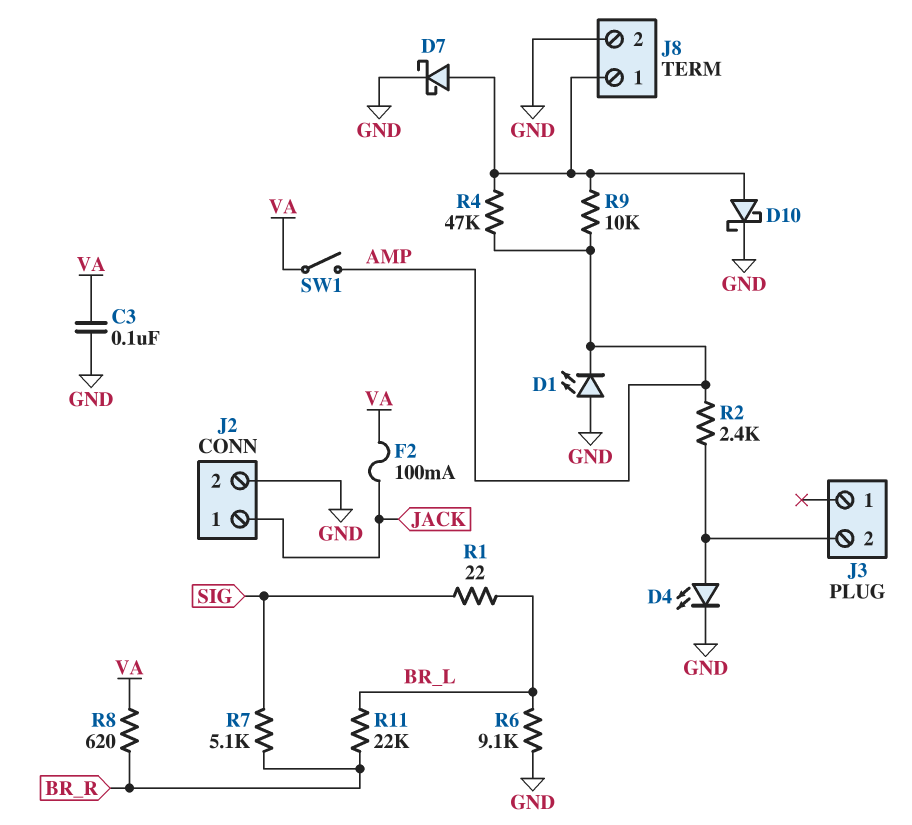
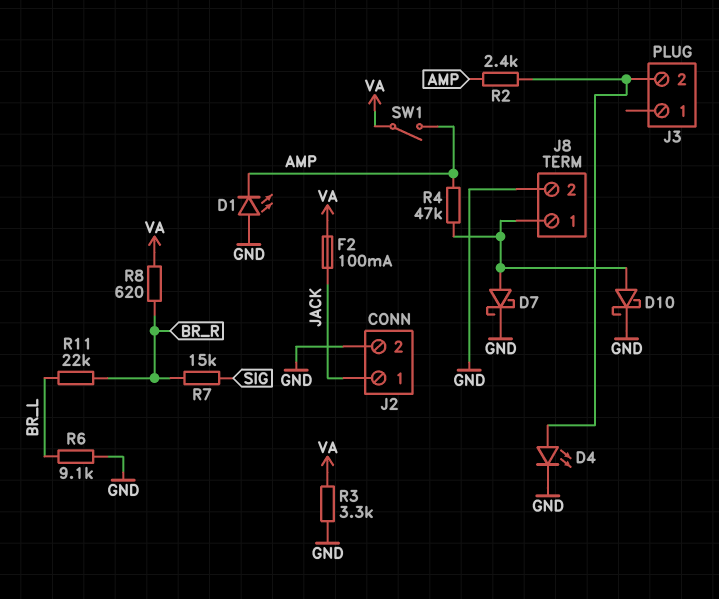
C3: 100nF (GND, VA) -> none
R1: 22 (BR_L, SIG) -> none
R3: none -> 3.3k (GND, VA)
R7: 5.1k (BR_R, SIG) -> 15k (BR_R, SIG)
R9: 10k (AMP, J8/1) -> none

